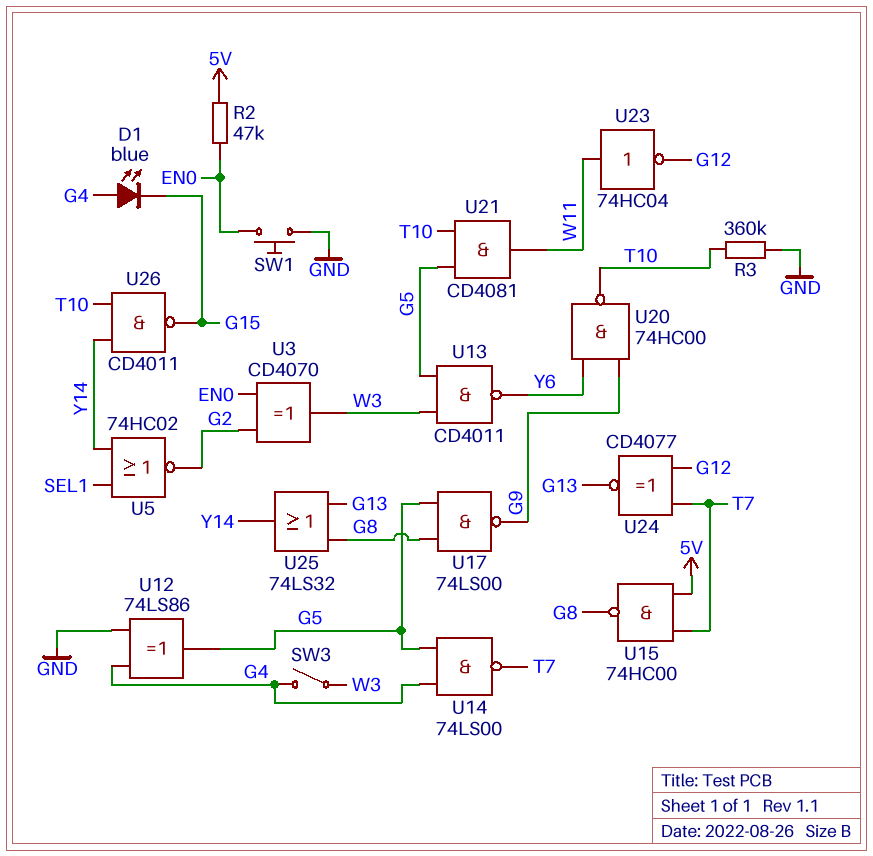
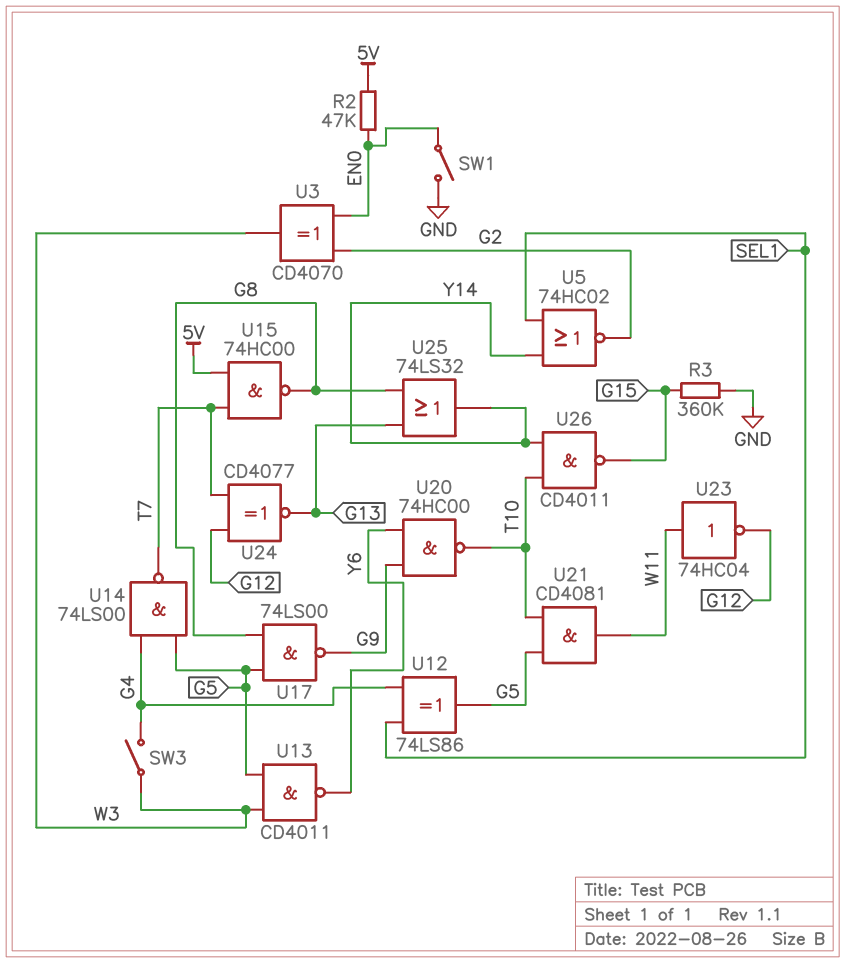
D1: LED blue (A G4, K G15) -> none
R3: 360k (GND, T10) -> 360k (G15, GND)
SW1: button (EN0, GND) -> switch (EN0, GND)
U12: XOR 74LS86 (in G4, in GND, out G5) -> XOR 74LS86 (in G4, in SEL1, out G5)

